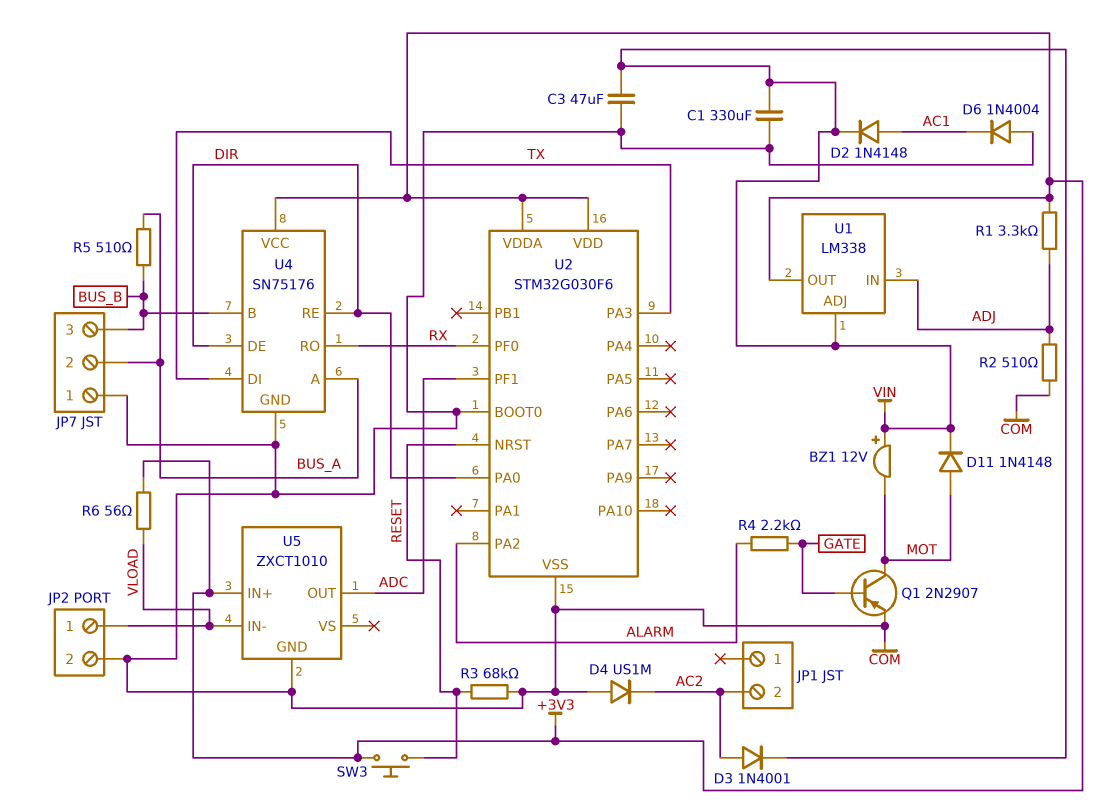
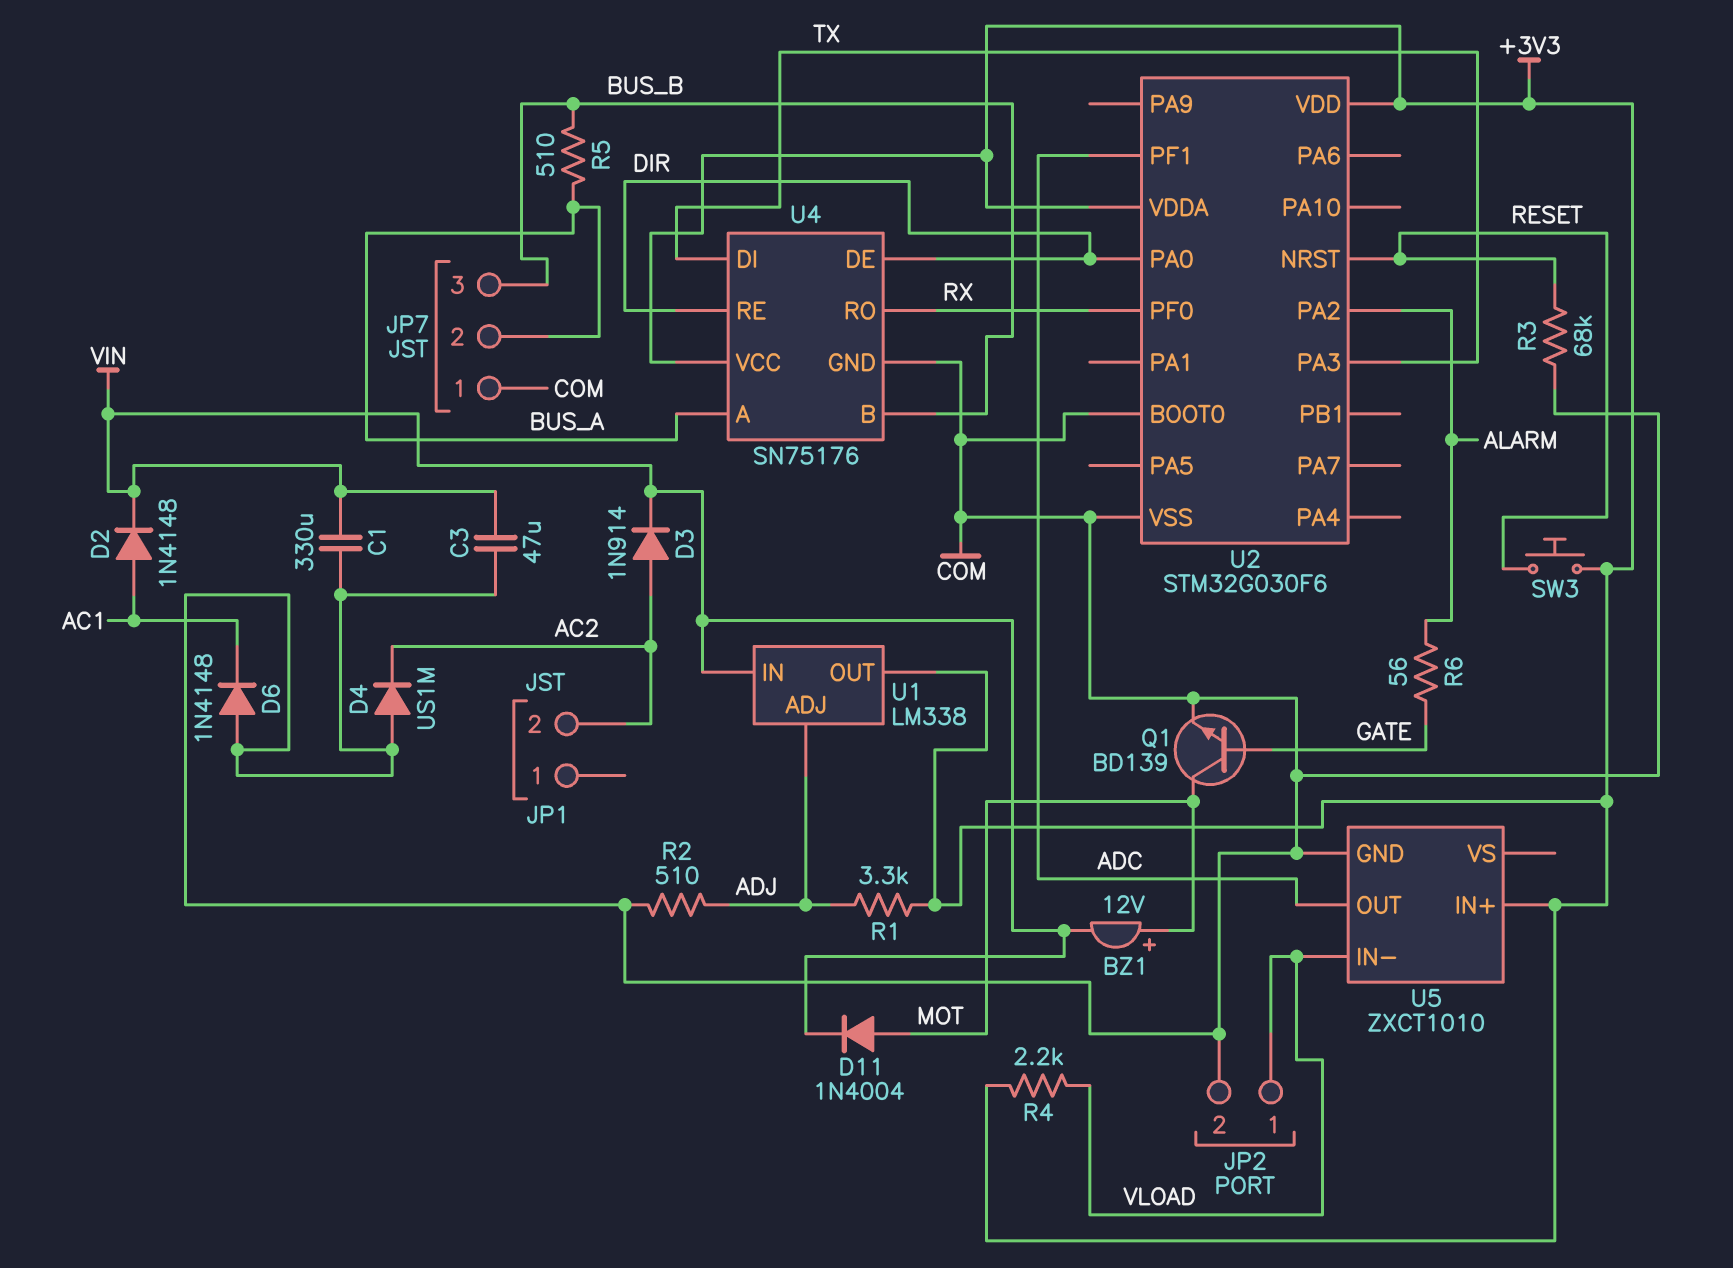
BZ1: buzzer 12V (plus VIN, minus MOT) -> buzzer 12V (plus MOT, minus VIN)
D3: diode 1N4001 (A AC2, K VIN) -> diode 1N914 (A AC2, K VIN)
D6: diode 1N4004 (A COM, K AC1) -> diode 1N4148 (A COM, K AC1)
D11: diode 1N4148 (A MOT, K VIN) -> diode 1N4004 (A MOT, K VIN)
Q1: PNP 2N2907 (B GATE, C MOT, E COM) -> NPN BD139 (B GATE, C MOT, E COM)
R4: 2.2k (ALARM, GATE) -> 2.2k (+3V3, VLOAD)
R6: 56 (+3V3, VLOAD) -> 56 (ALARM, GATE)
U1 pin ADJ: VIN -> ADJ
U1 pin IN: ADJ -> VIN

